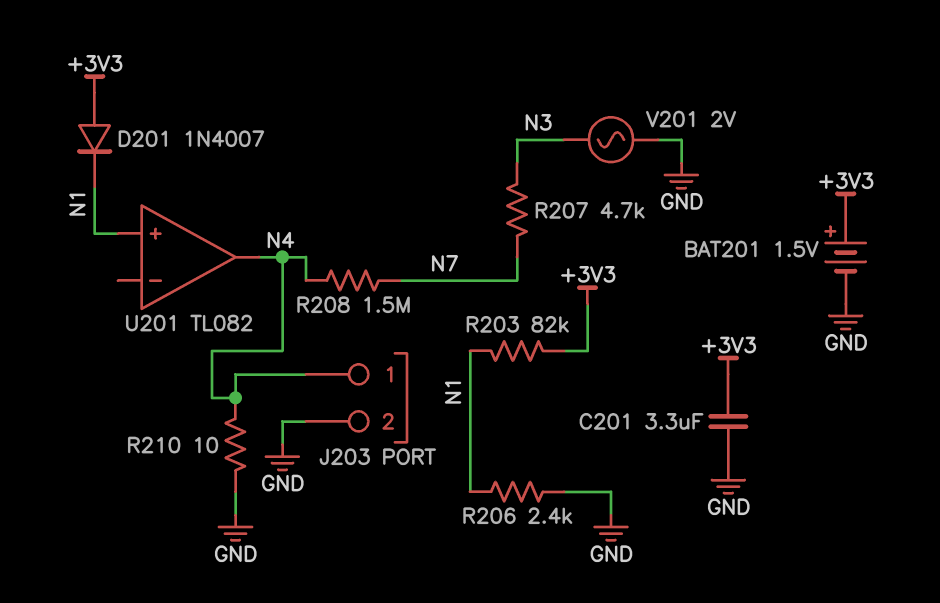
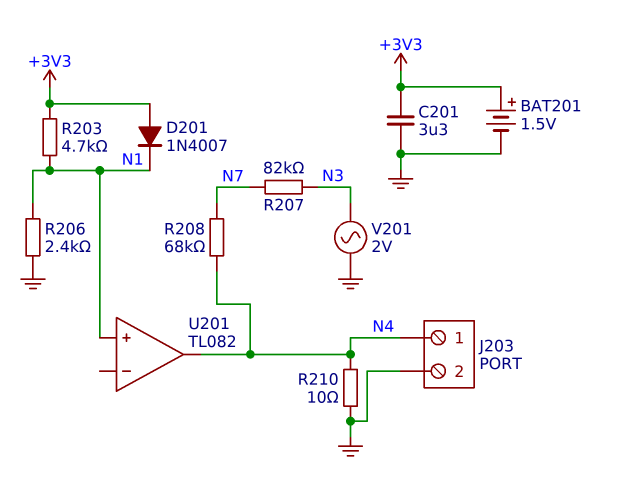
R203: 82k (+3V3, N1) -> 4.7k (+3V3, N1)
R207: 4.7k (N3, N7) -> 82k (N3, N7)
R208: 1.5M (N4, N7) -> 68k (N4, N7)

